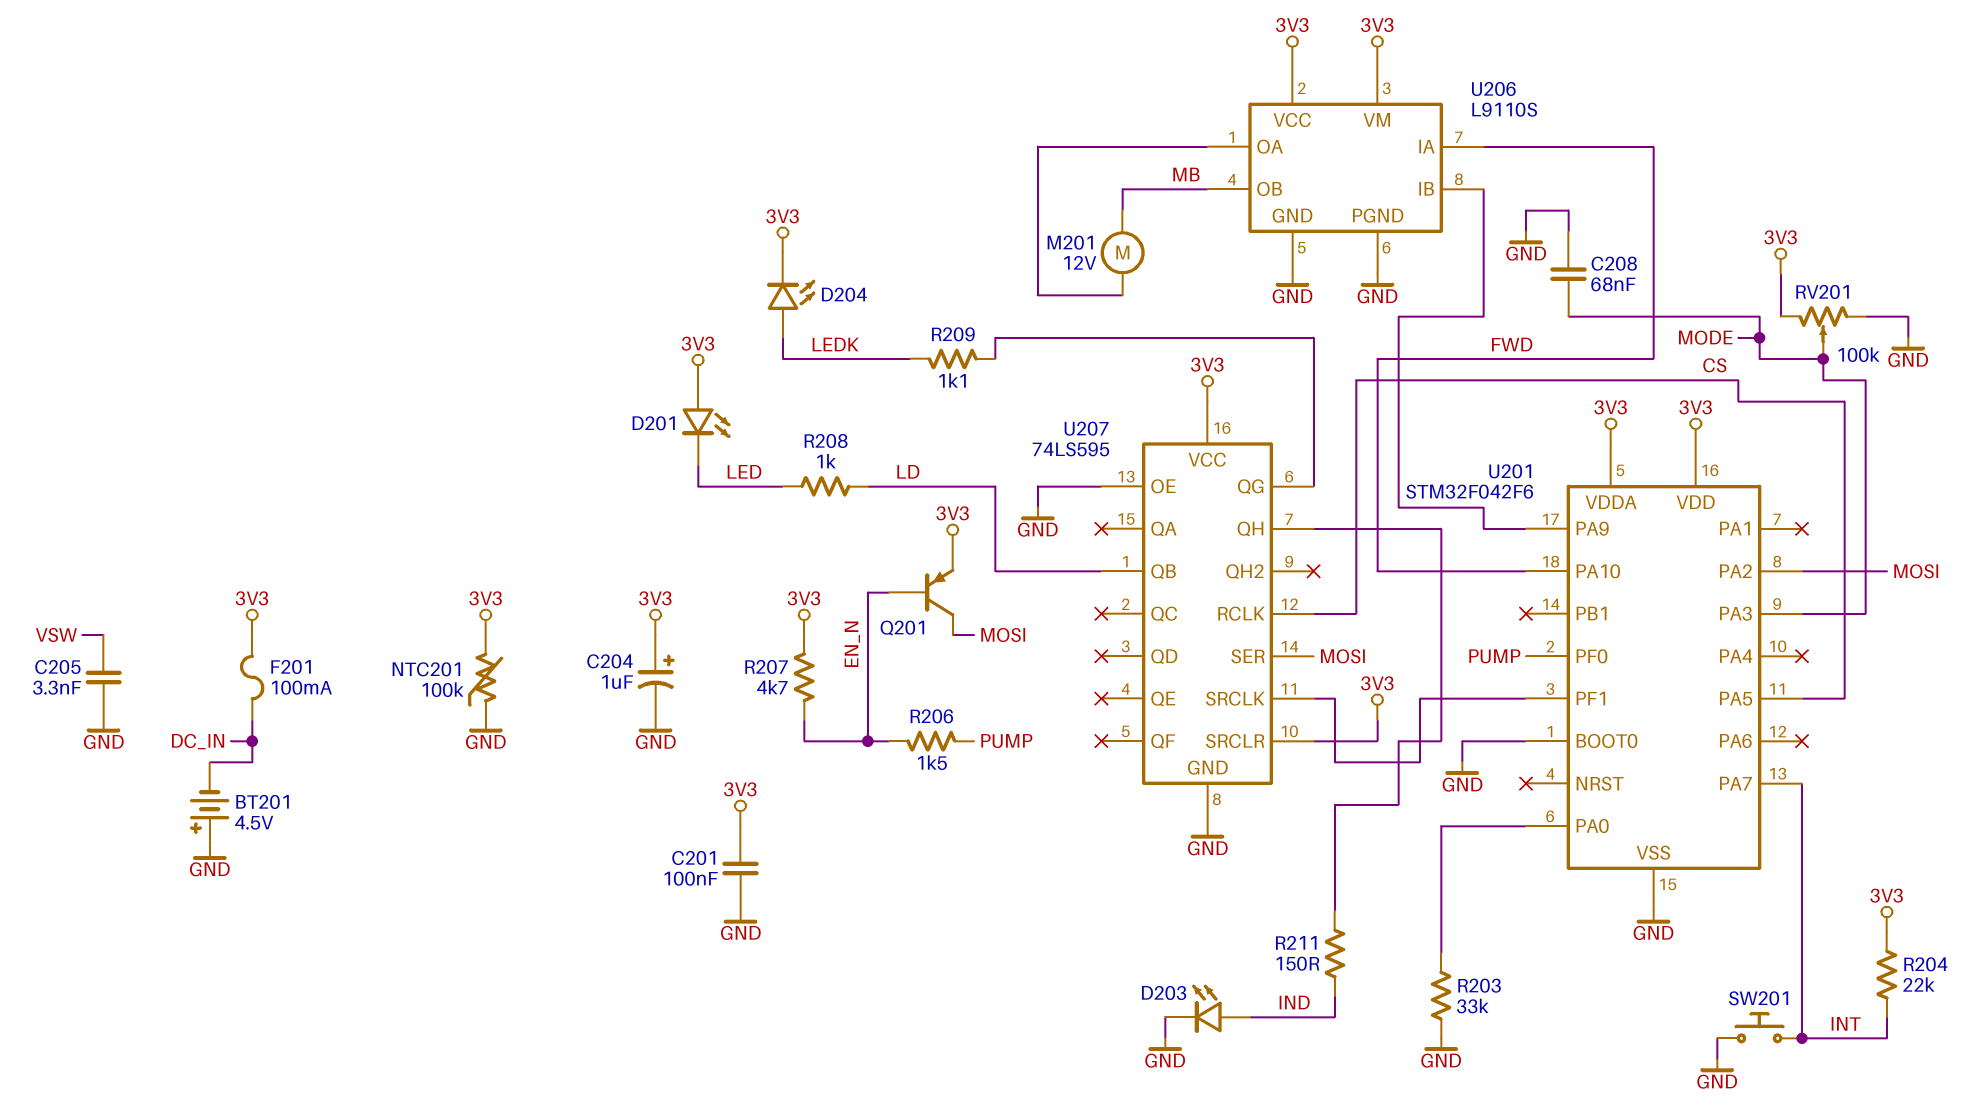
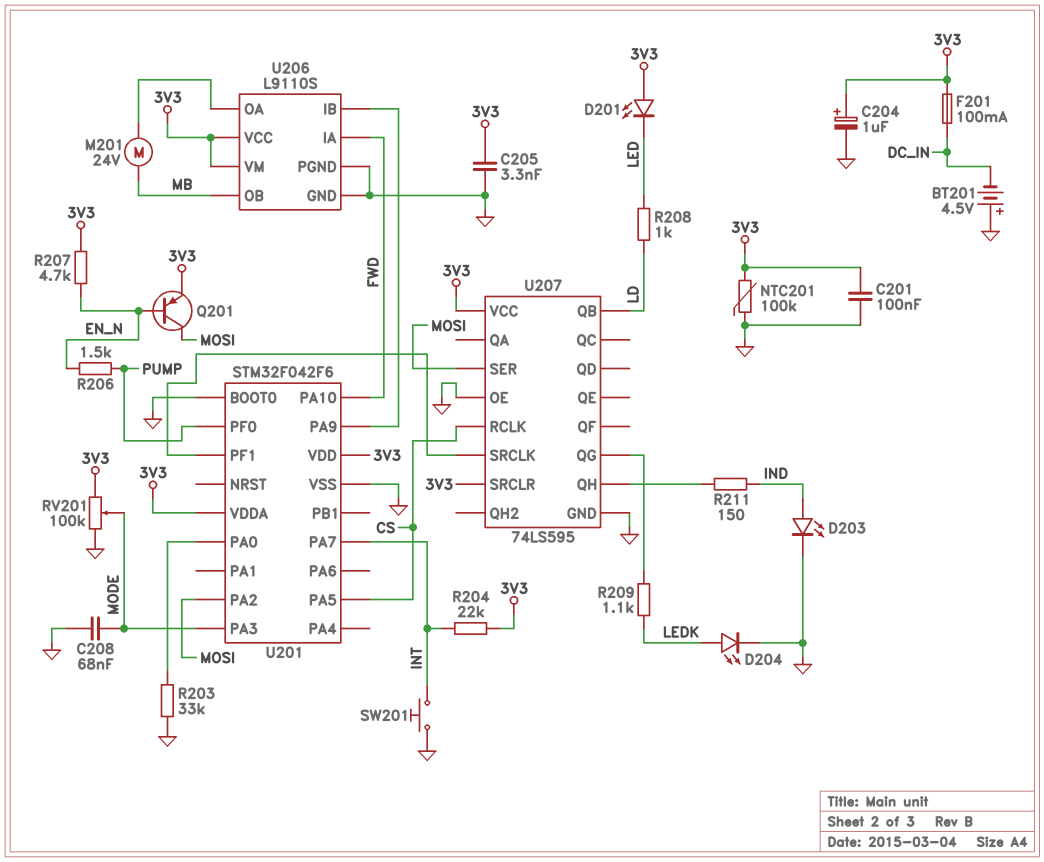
C205: 3.3nF (GND, VSW) -> 3.3nF (3V3, GND)
D204: LED (A LEDK, K 3V3) -> LED (A LEDK, K GND)
M201: motor 12V (MB, U206/OA) -> motor 24V (MB, U206/OA)

